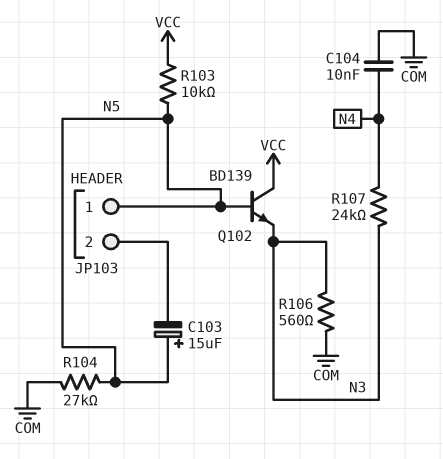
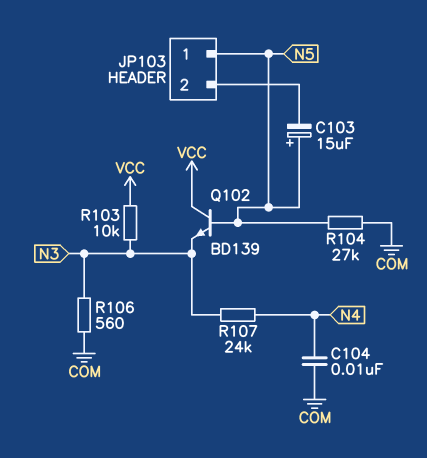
R103: 10k (N5, VCC) -> 10k (N3, VCC)

